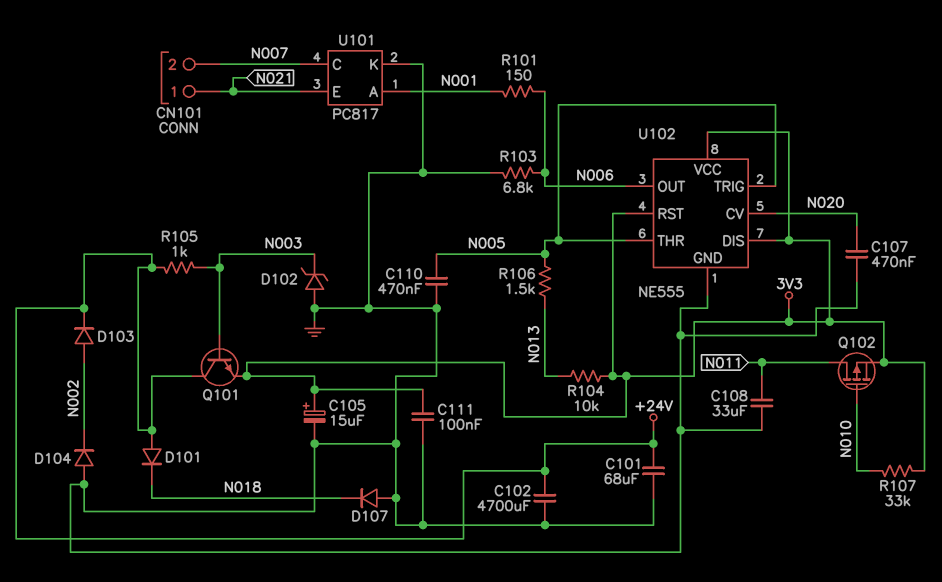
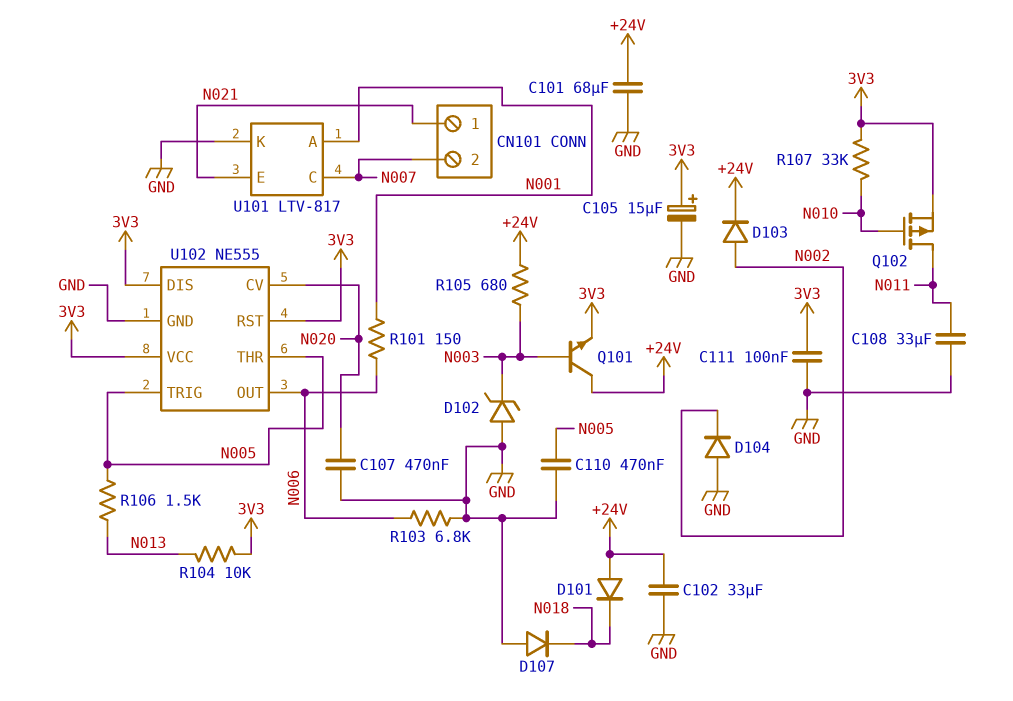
C102: 4700uF (+24V, GND) -> 33uF (+24V, GND)
R105: 1k (+24V, N003) -> 680 (+24V, N003)
U101: PC817 -> LTV-817

